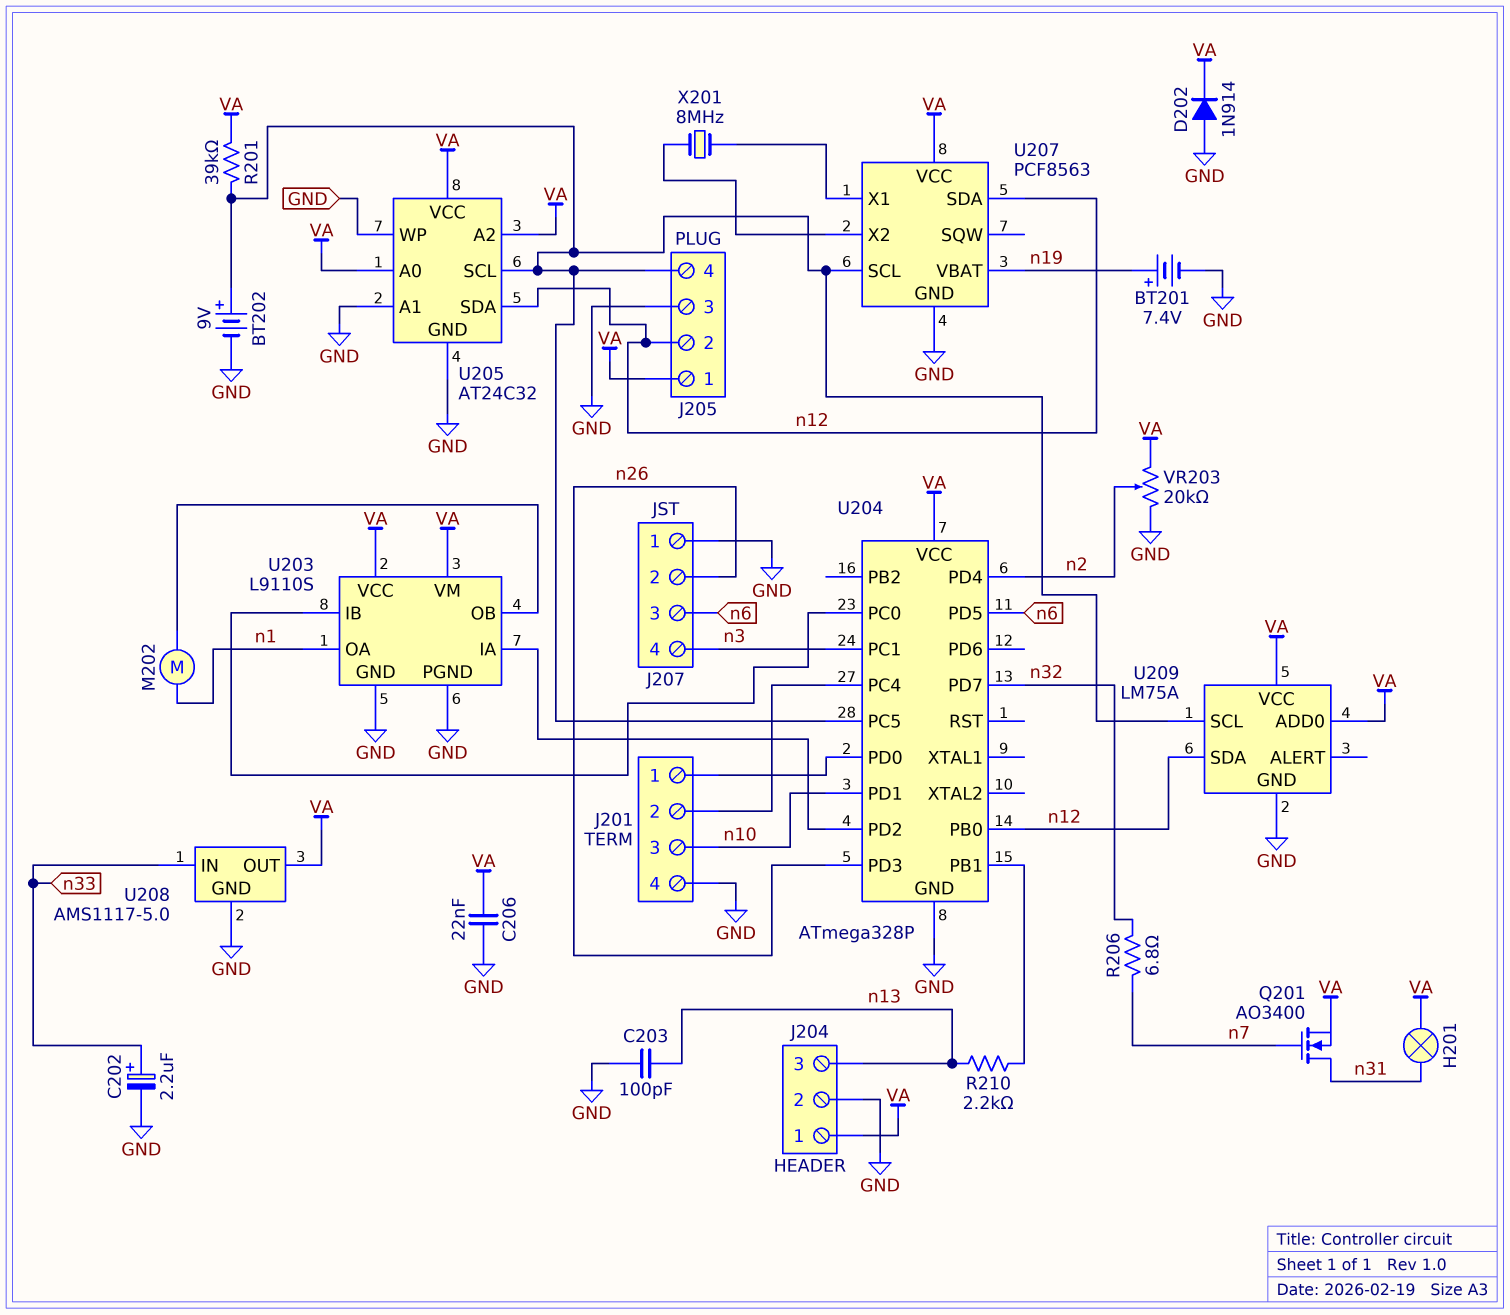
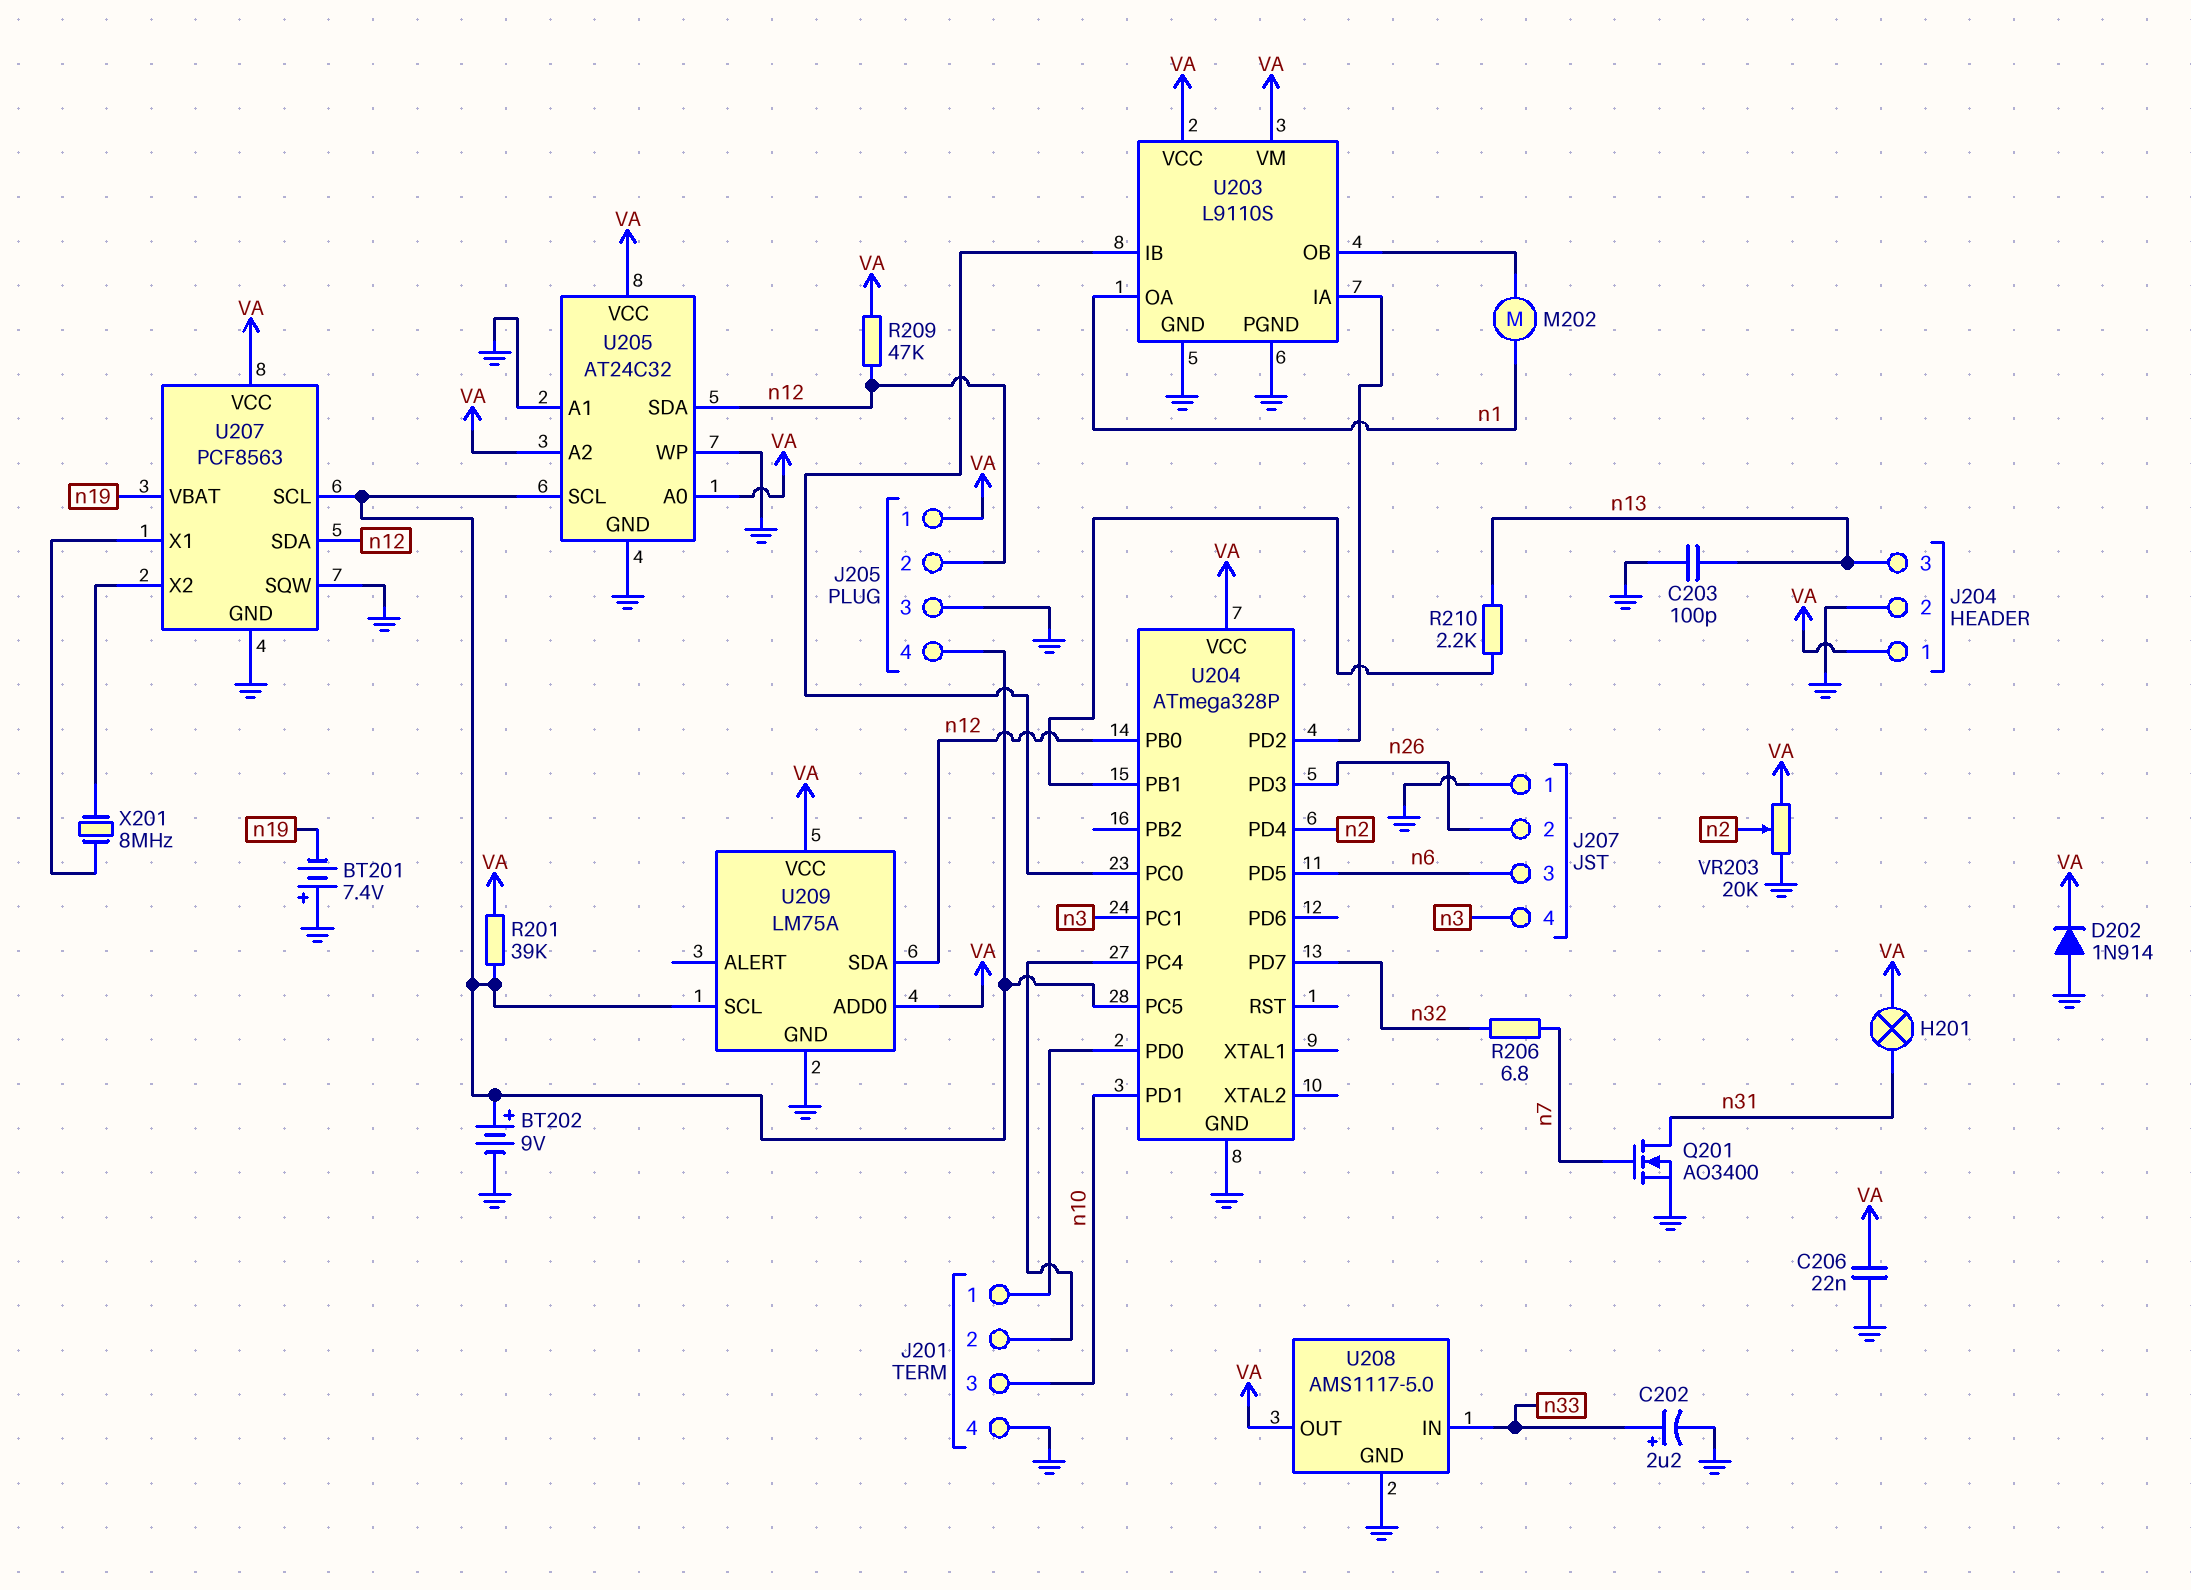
BT201: 7.4V (plus n19, minus GND) -> 7.4V (plus GND, minus n19)
Q201: NMOS AO3400 (G n7, D n31, S VA) -> NMOS AO3400 (G n7, D n31, S GND)
R209: none -> 47k (VA, n12)
U207 pin SQW: none -> GND

